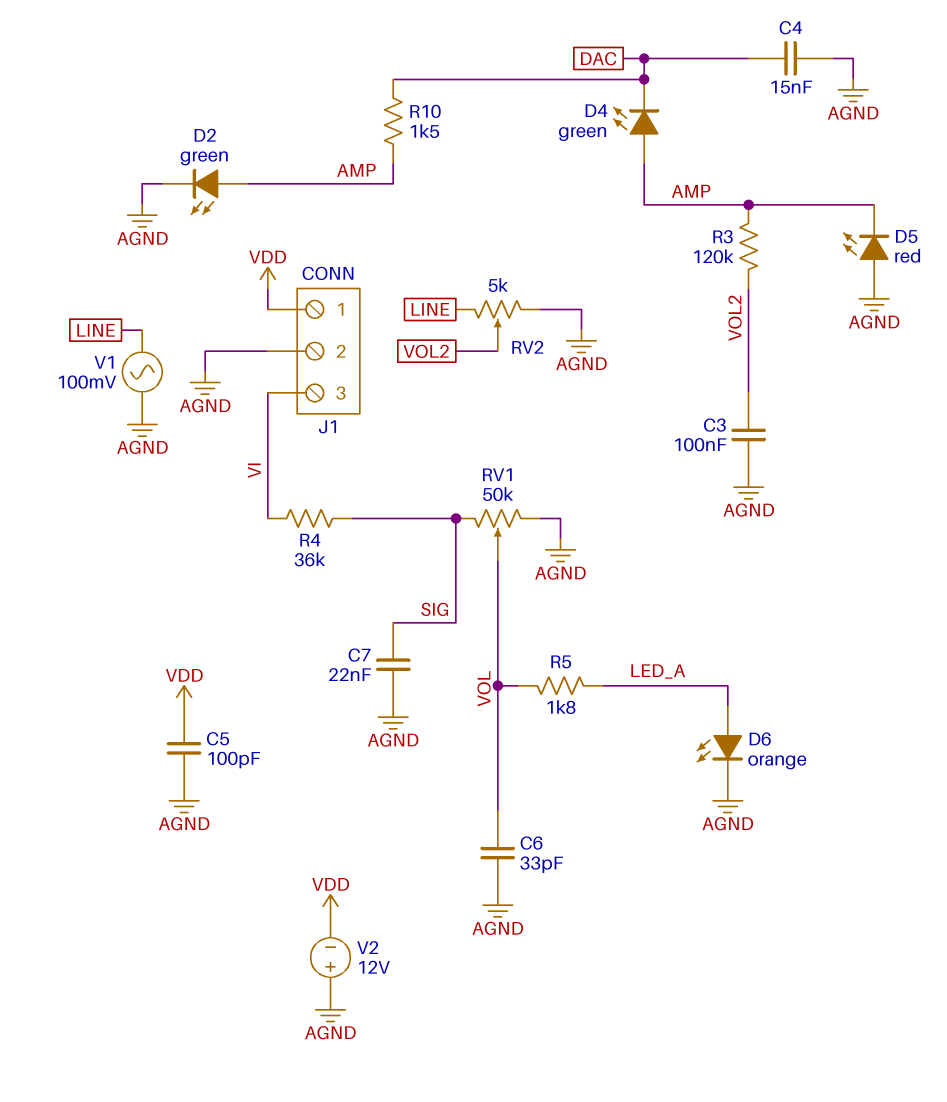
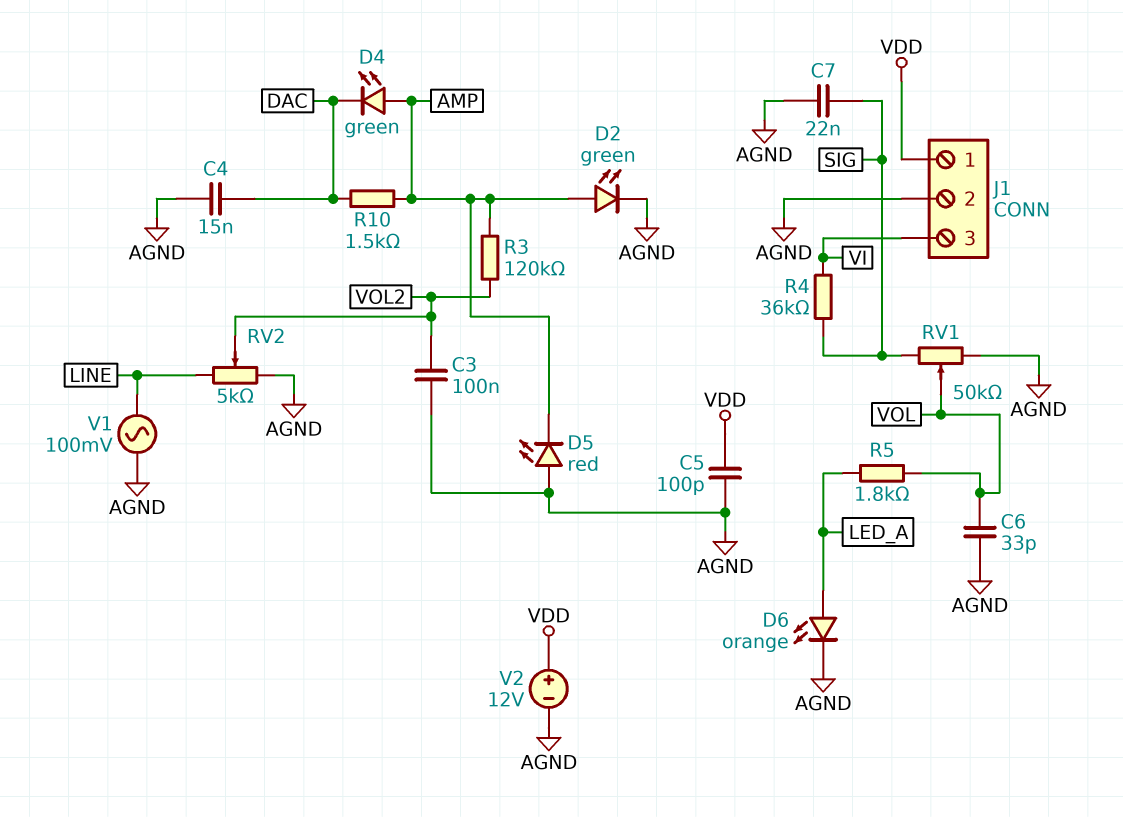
V2: 12V (plus AGND, minus VDD) -> 12V (plus VDD, minus AGND)

